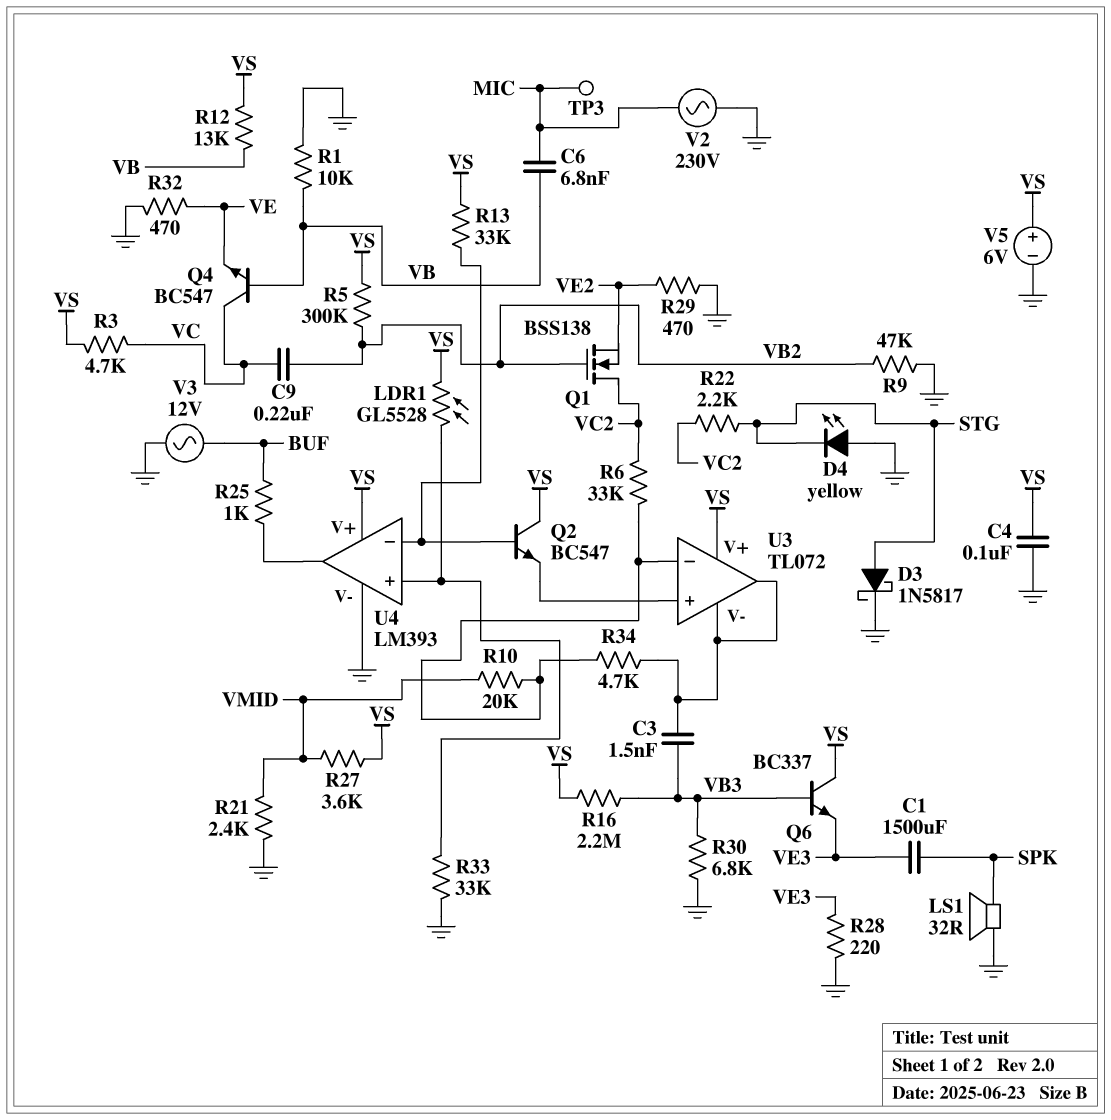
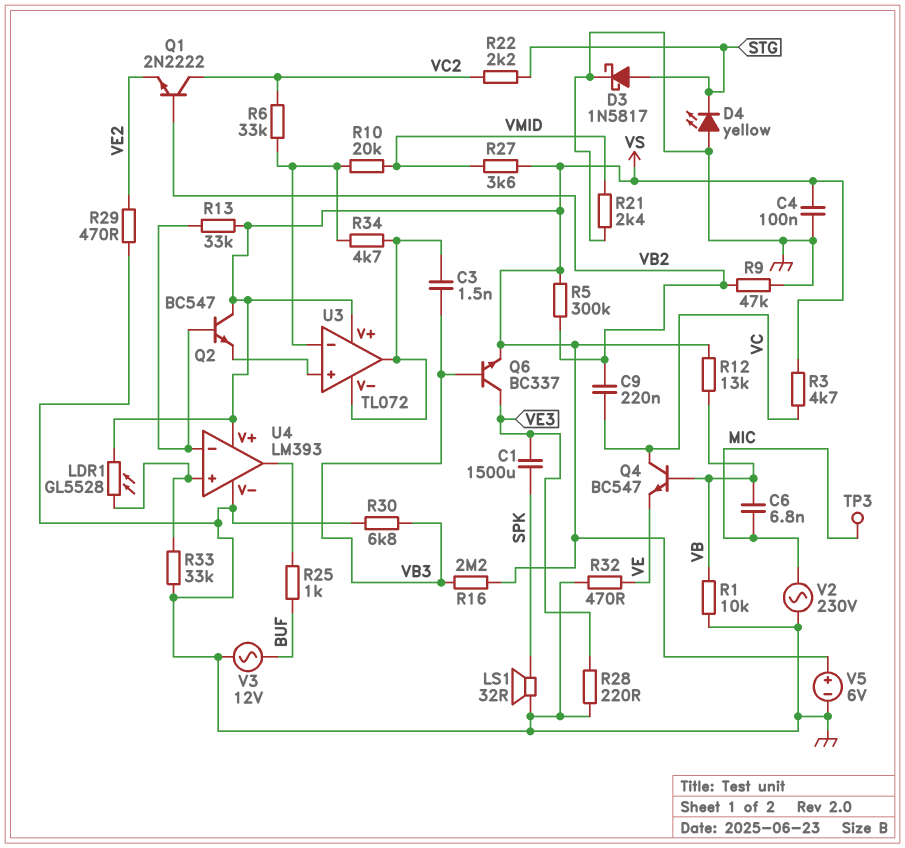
Q1: NMOS BSS138 (G VB2, D VC2, S VE2) -> NPN 2N2222 (B VB2, C VC2, E VE2)
Q6: NPN BC337 (B VB3, C VS, E VE3) -> NPN BC337 (B VB3, C VE3, E VS)

